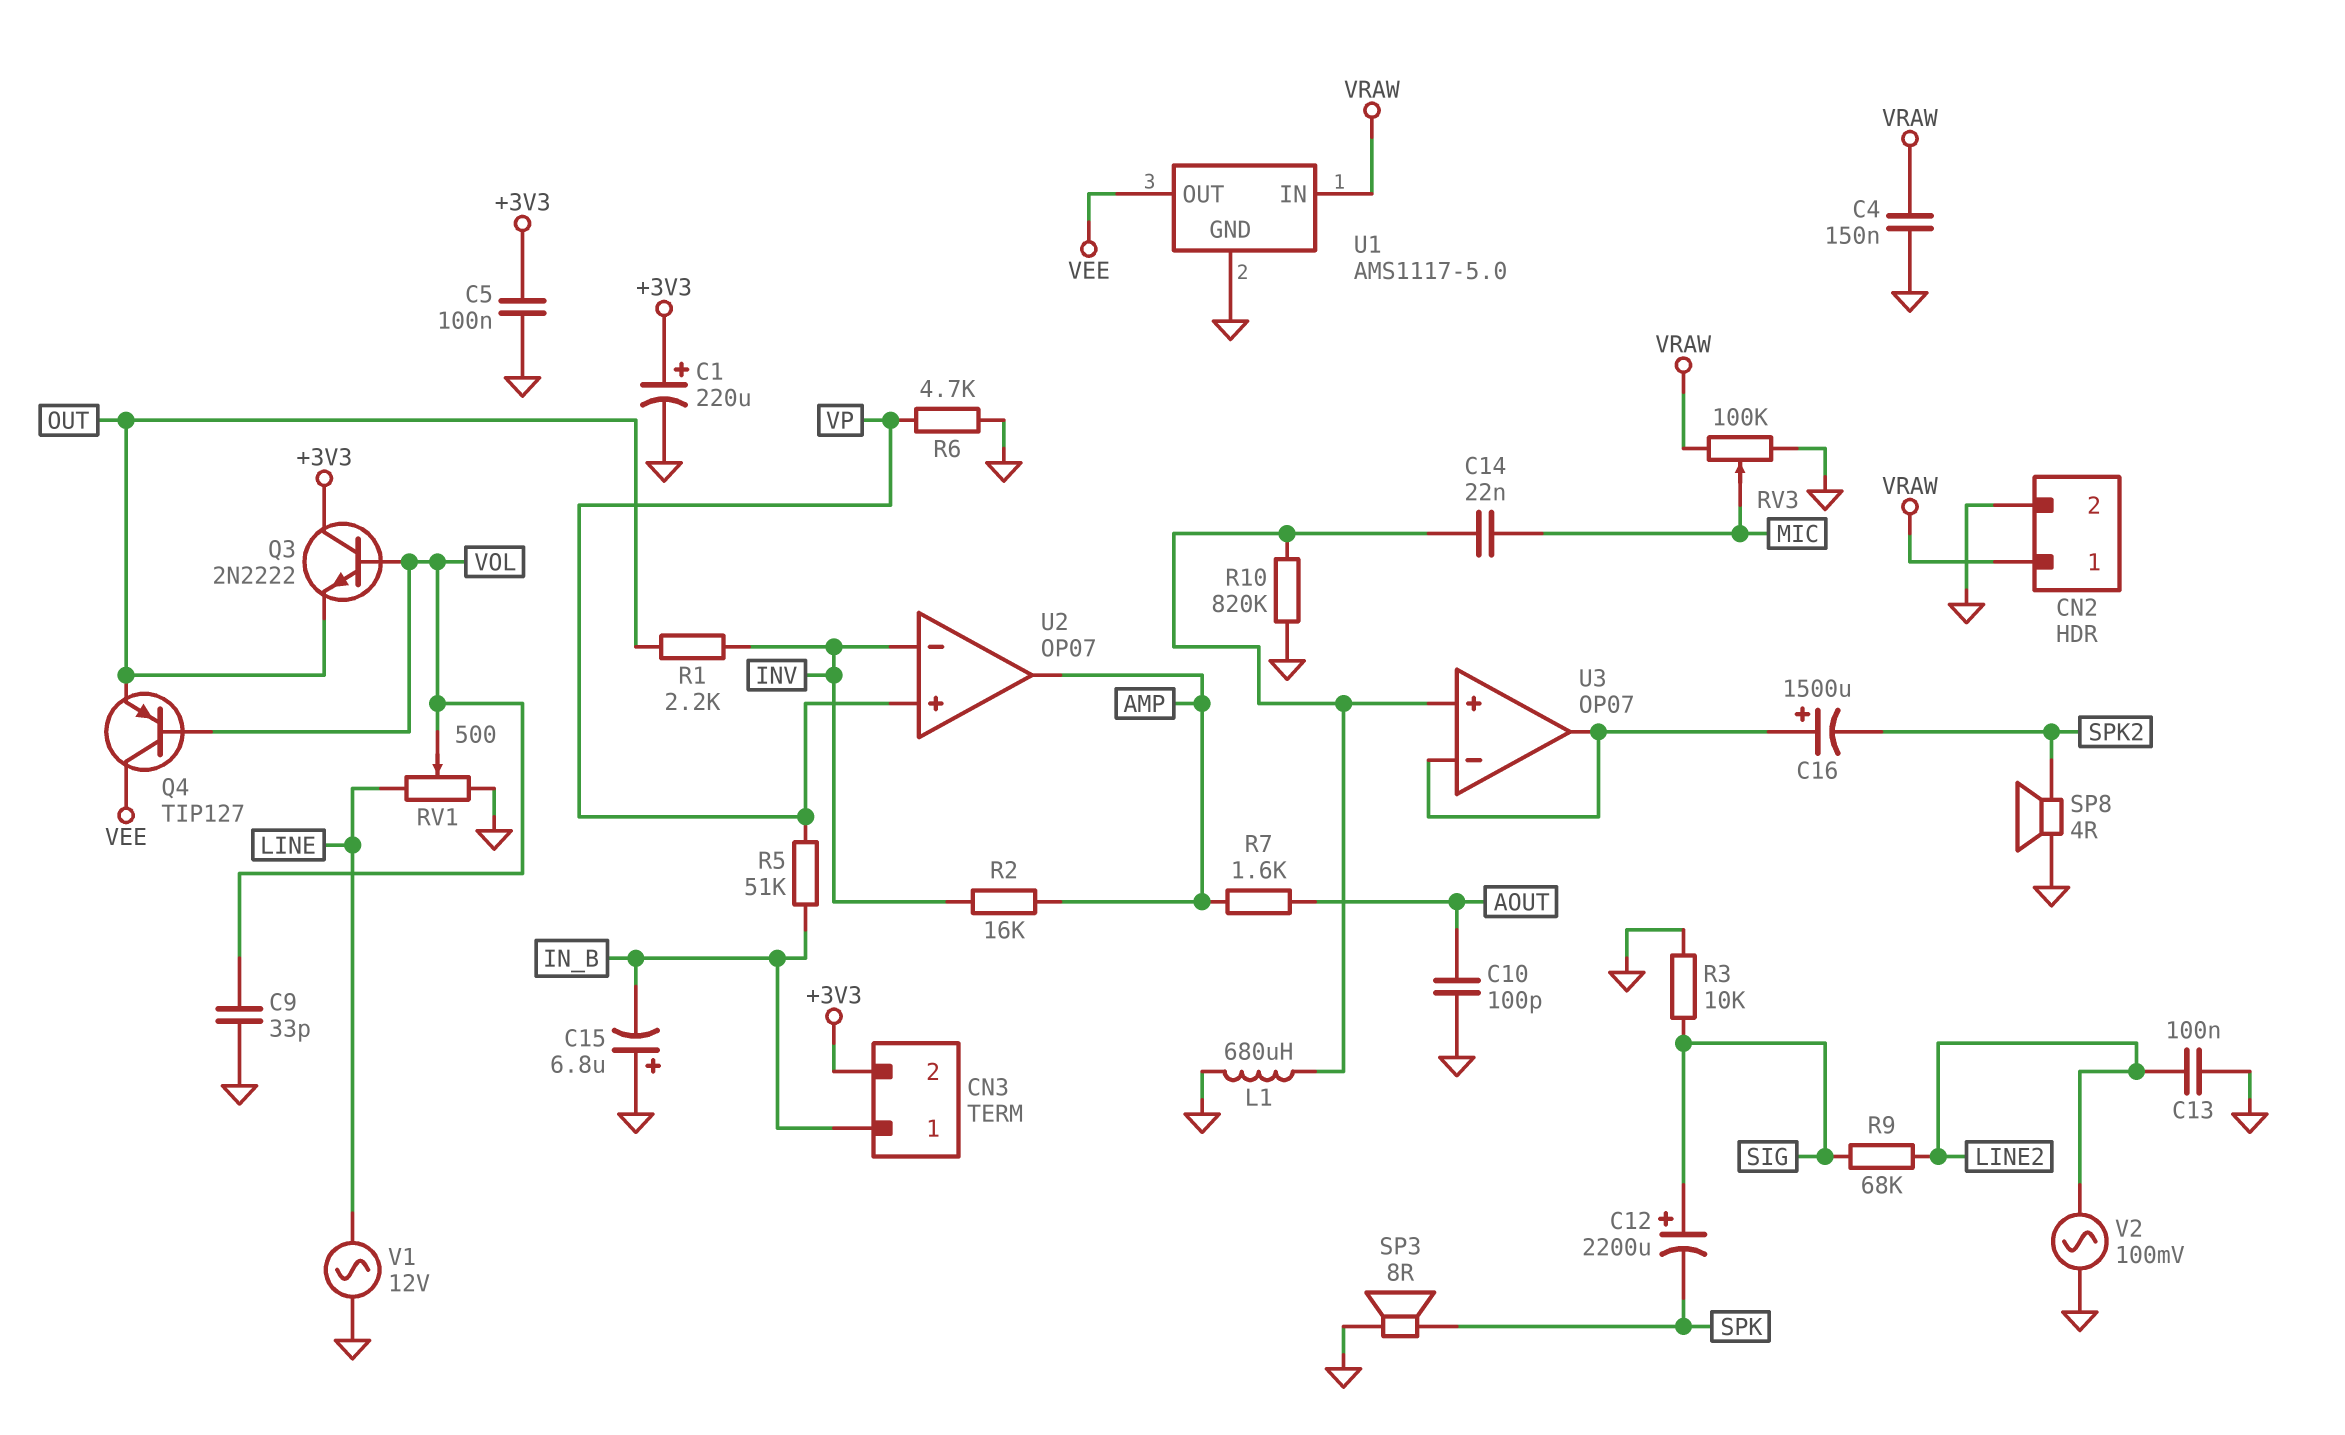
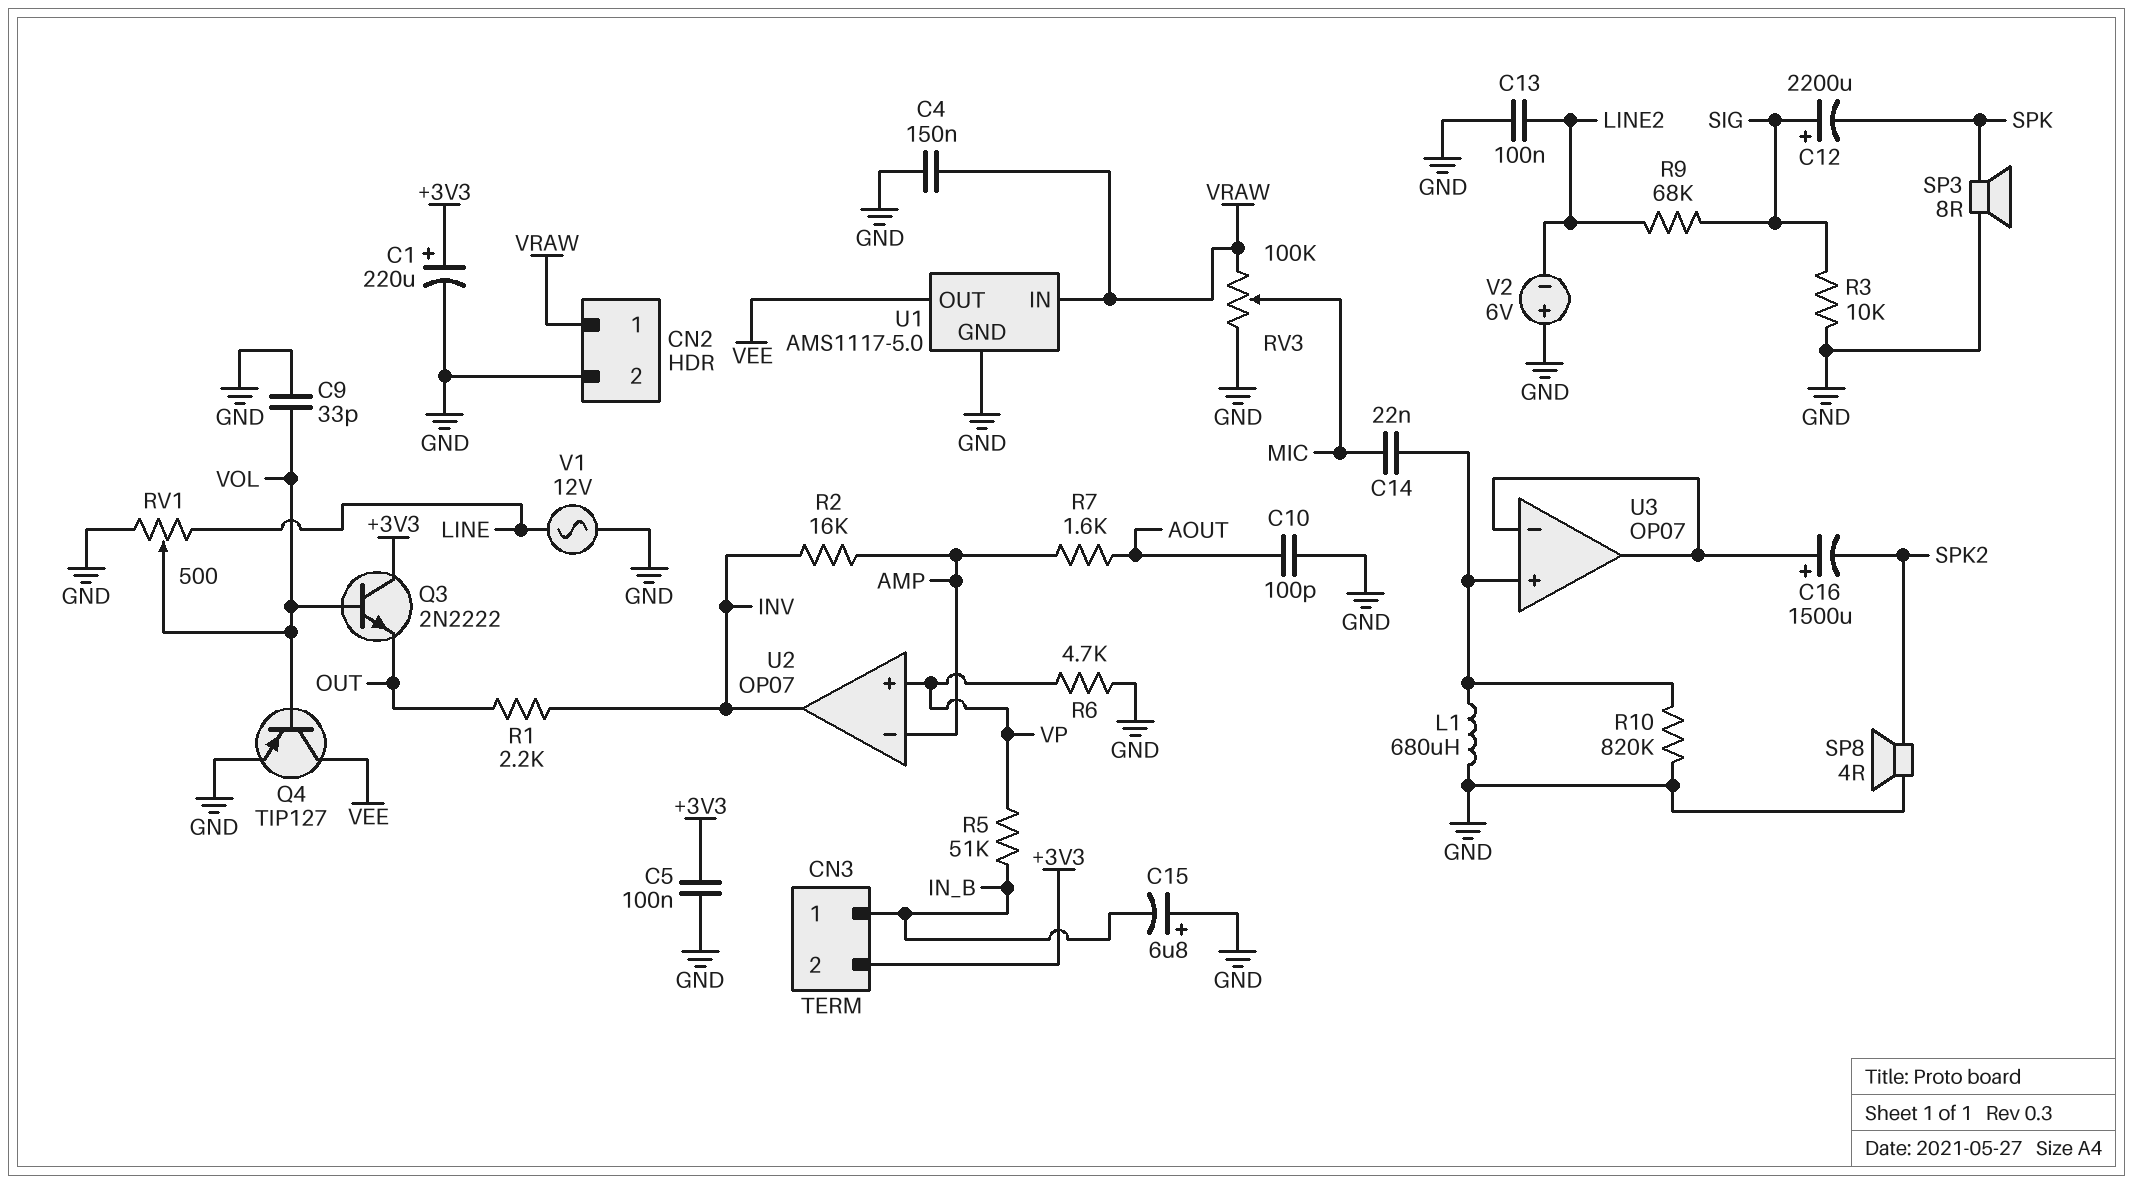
Q4: PNP TIP127 (B VOL, C VEE, E OUT) -> PNP TIP127 (B VOL, C VEE, E GND)
U2 pin in-: INV -> AMP
U2 pin out: AMP -> INV
V2: AC 100mV (GND, LINE2) -> 6V (plus GND, minus LINE2)

